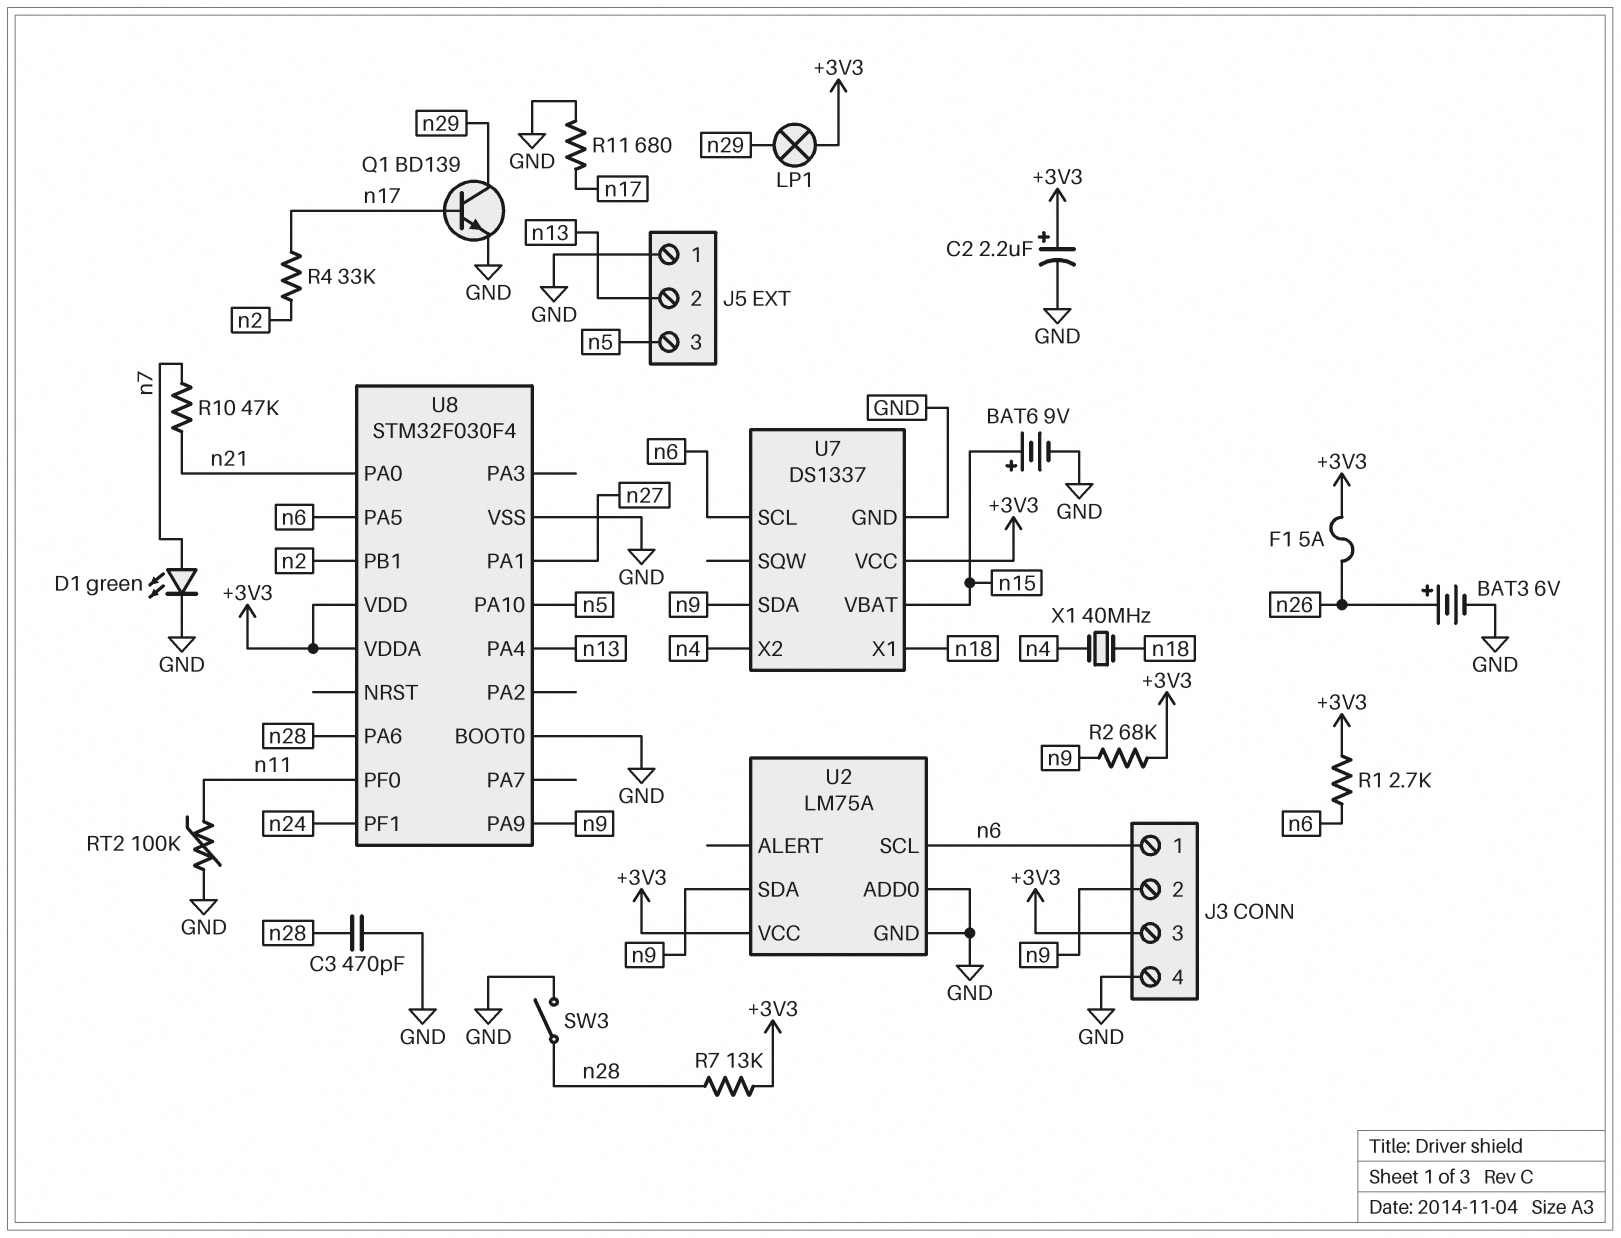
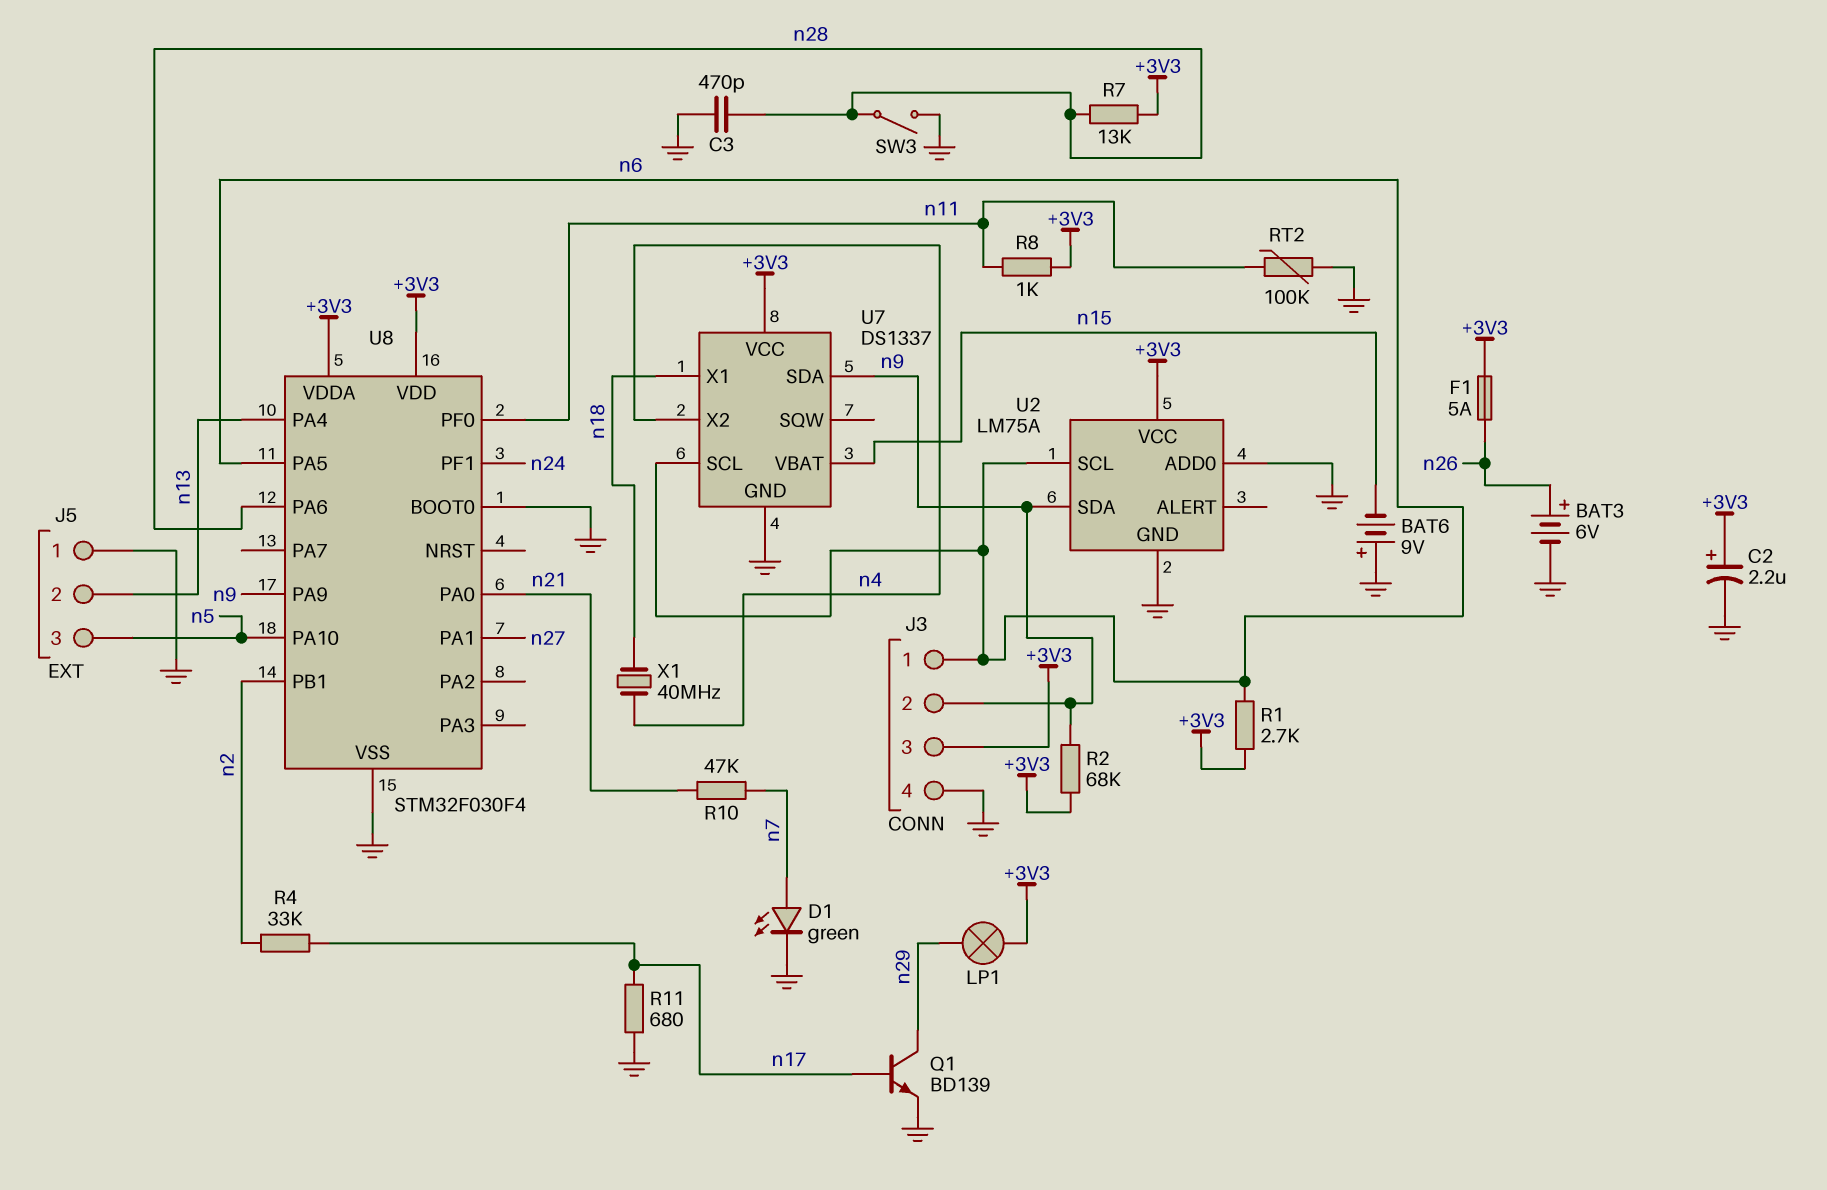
BAT6: 9V (plus n15, minus GND) -> 9V (plus GND, minus n15)
R8: none -> 1k (+3V3, n11)

